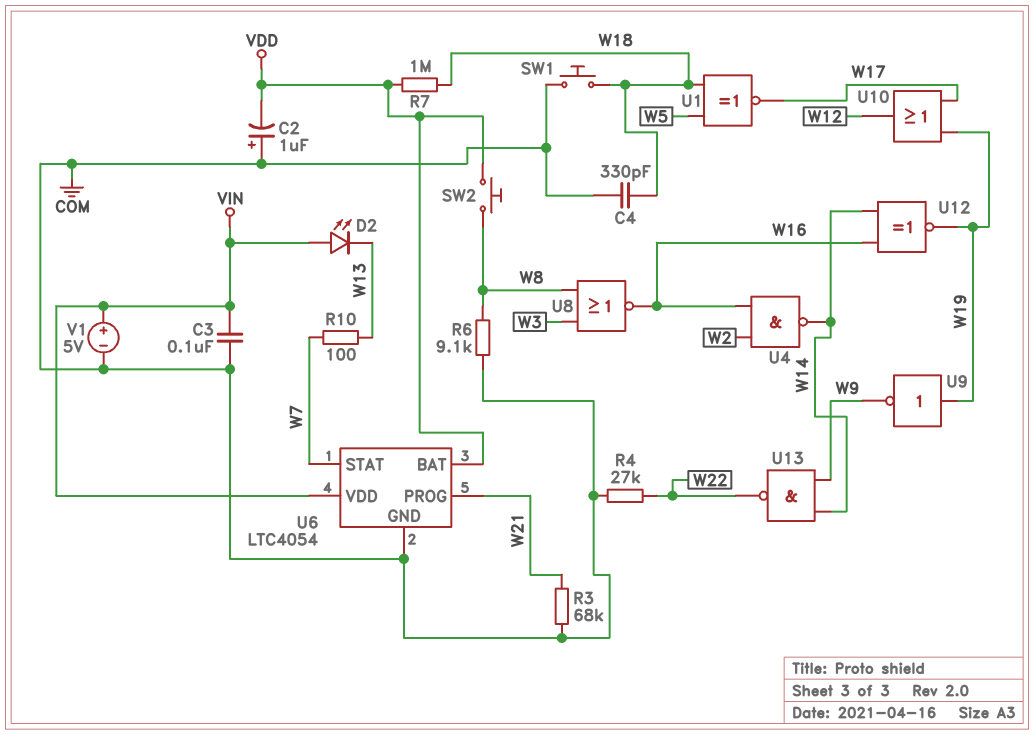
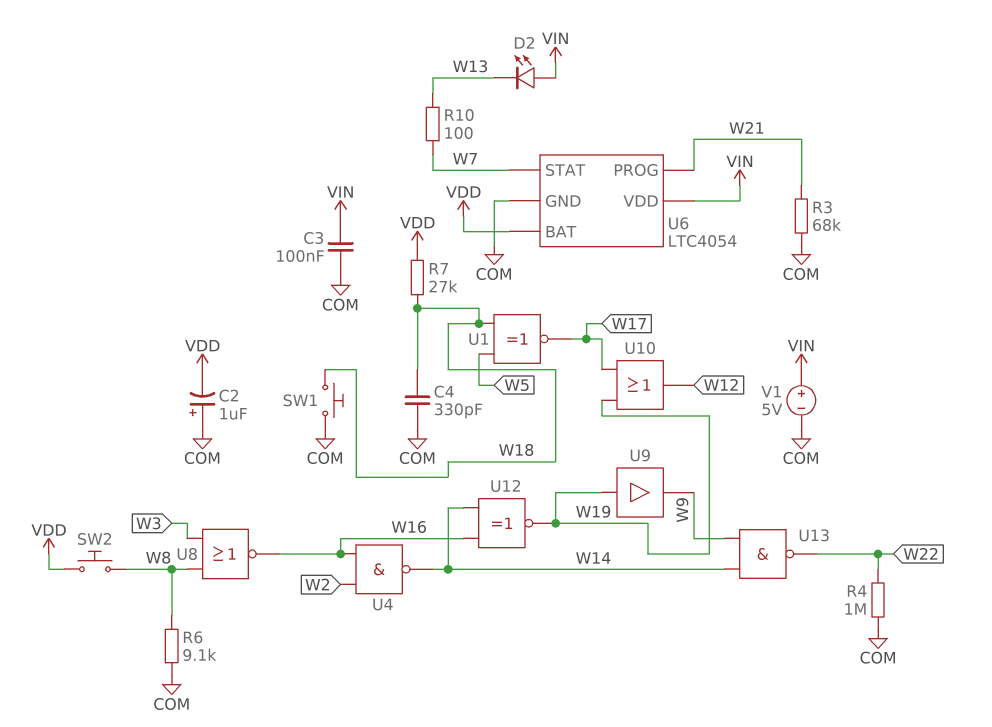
R4: 27k (COM, W22) -> 1M (COM, W22)
R7: 1M (VDD, W18) -> 27k (VDD, W18)
U9: NOT (in W19, out W9) -> buffer (in W19, out W9)

